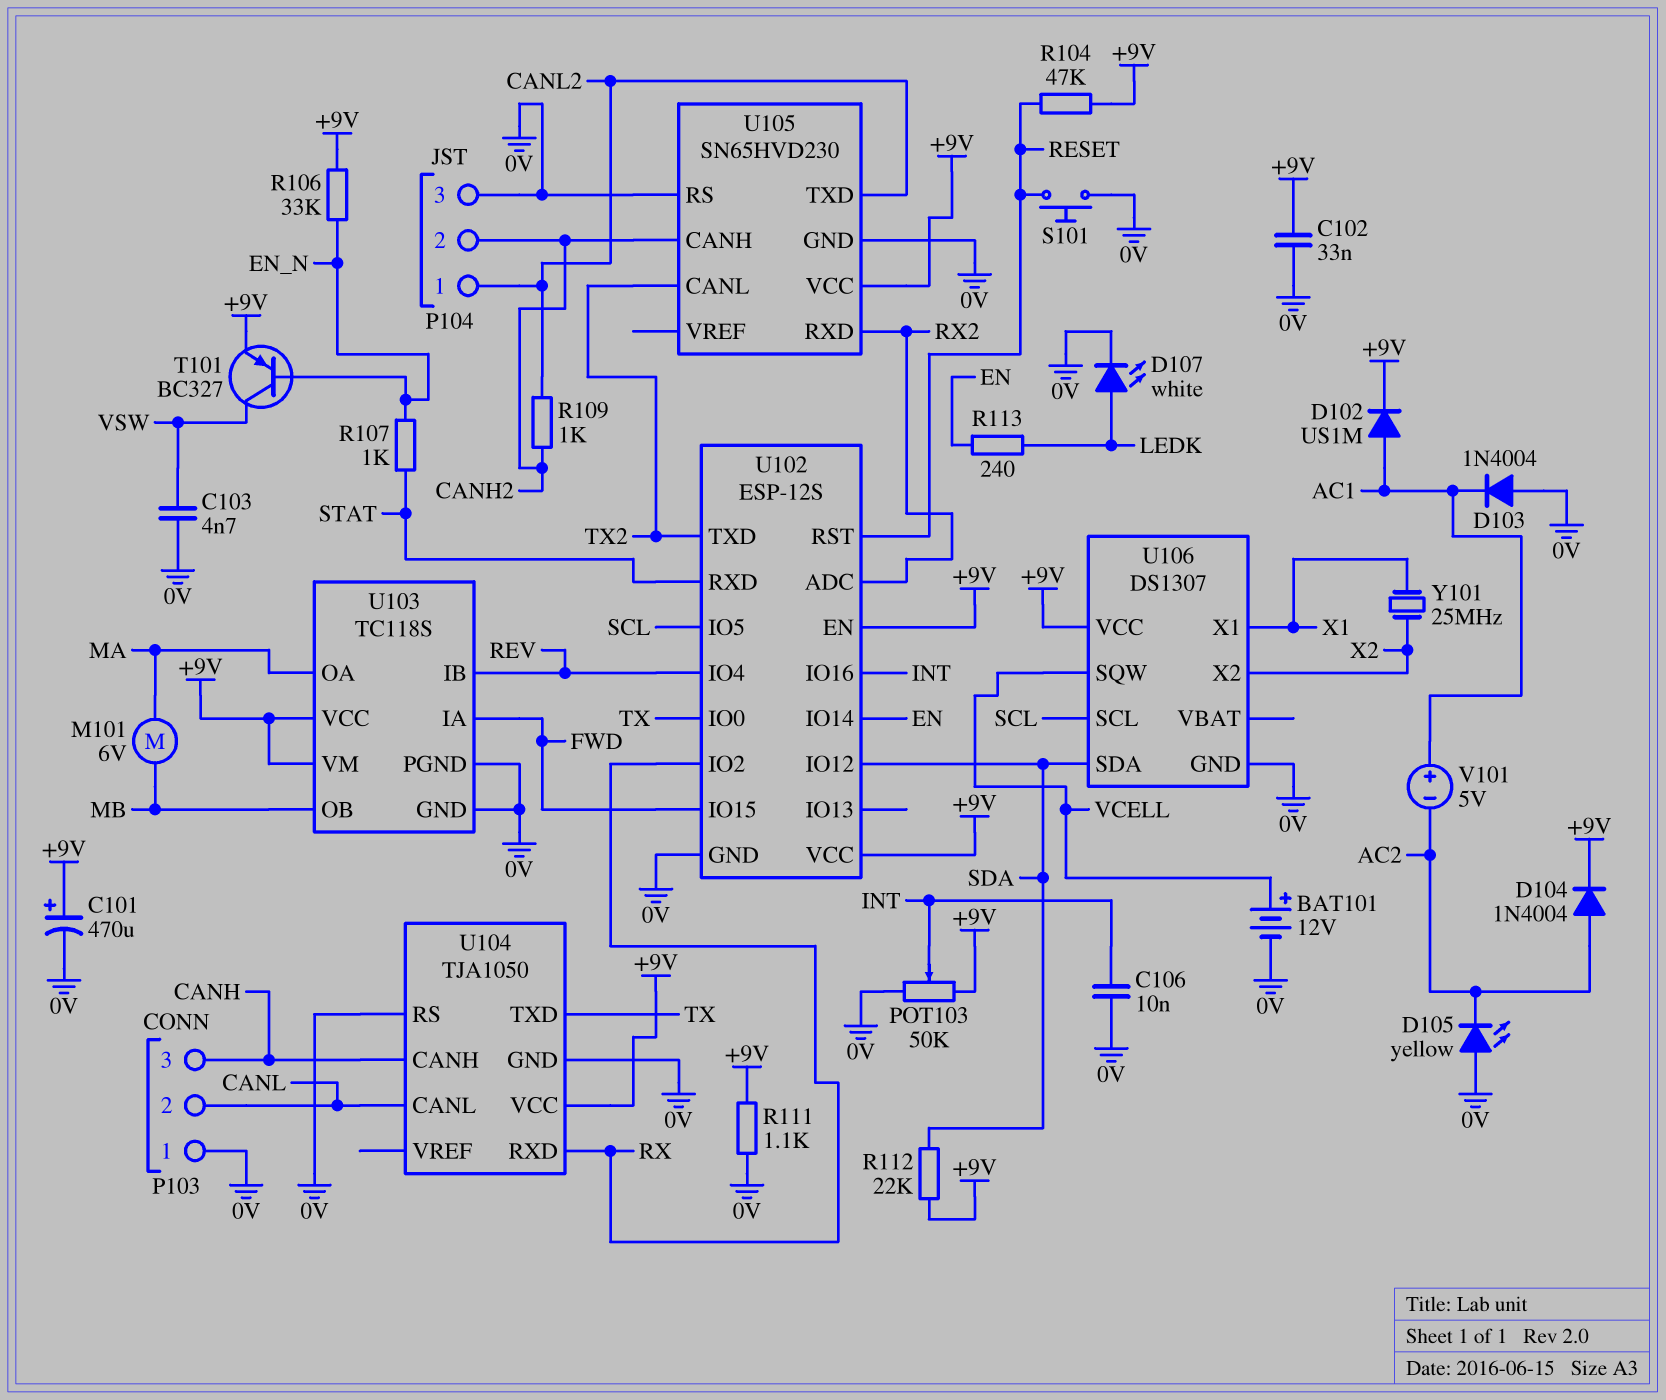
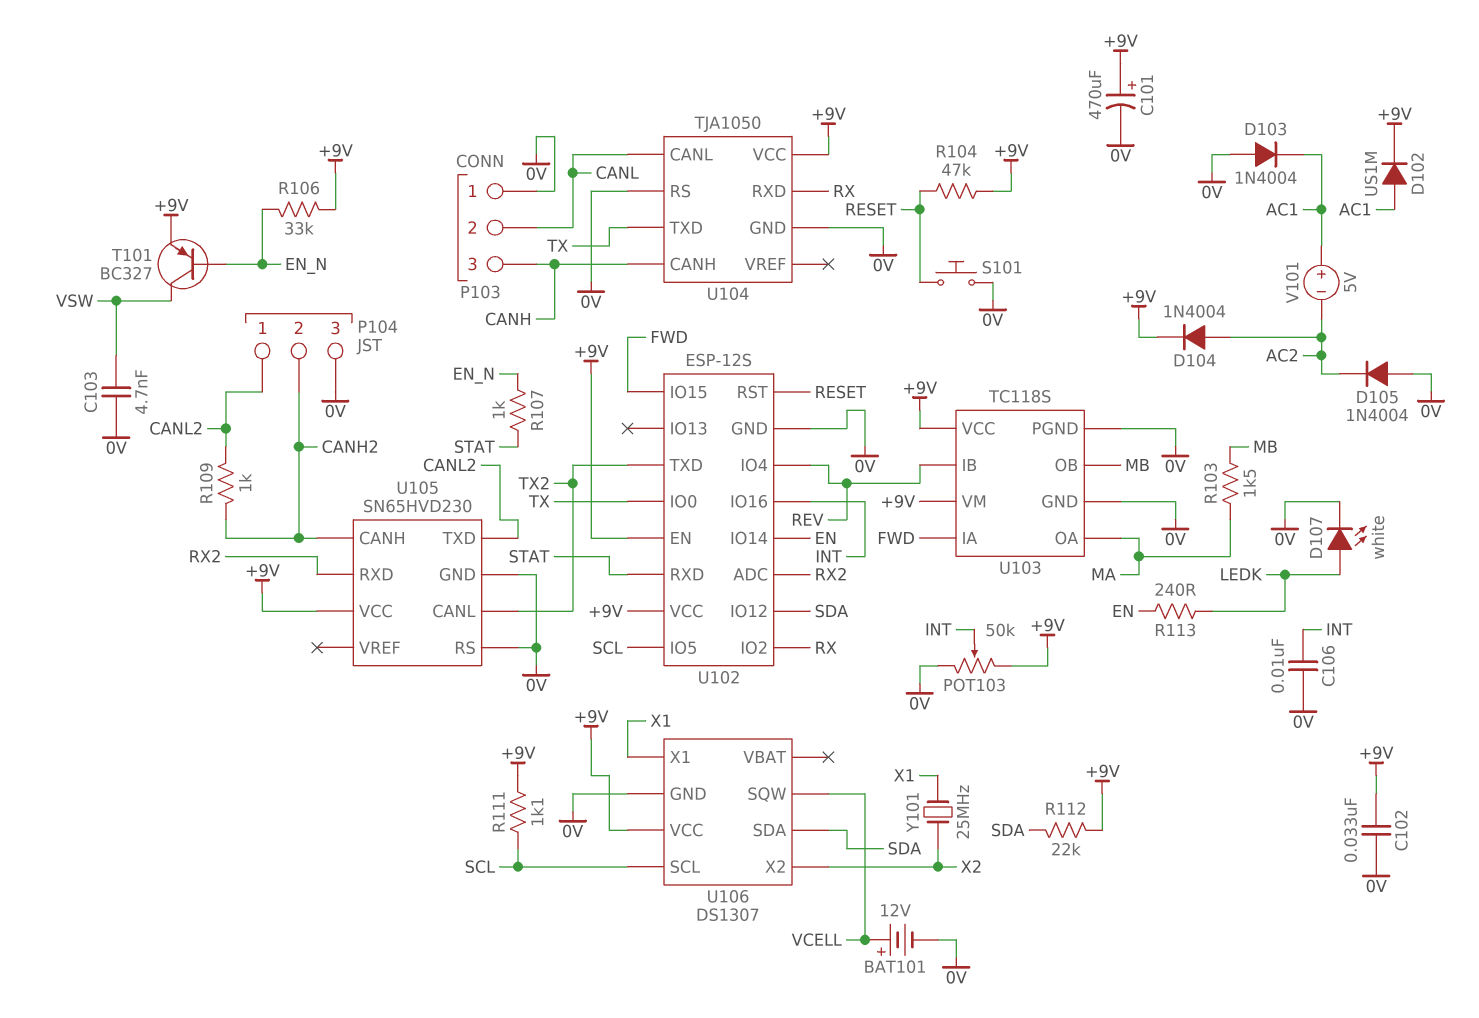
D105: LED yellow (A 0V, K AC2) -> diode 1N4004 (A 0V, K AC2)
M101: motor 6V (MA, MB) -> none
R103: none -> 1.5k (MA, MB)
R111: 1.1k (+9V, 0V) -> 1.1k (+9V, SCL)

